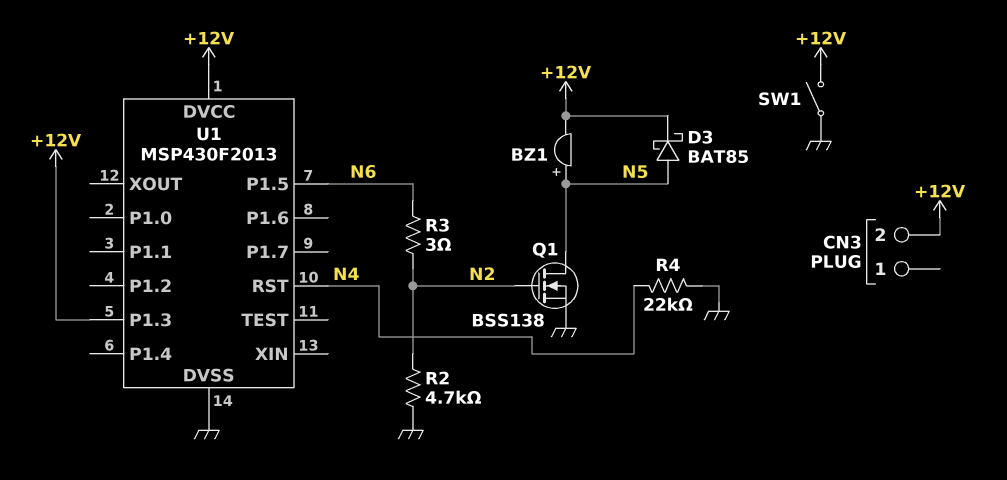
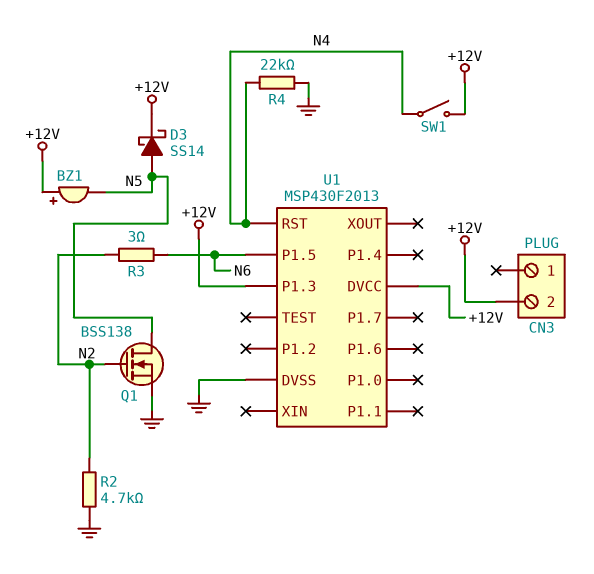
BZ1: buzzer (plus N5, minus +12V) -> buzzer (plus +12V, minus N5)
D3: schottky BAT85 (A N5, K +12V) -> schottky SS14 (A N5, K +12V)
SW1: switch (+12V, GND) -> switch (+12V, N4)

